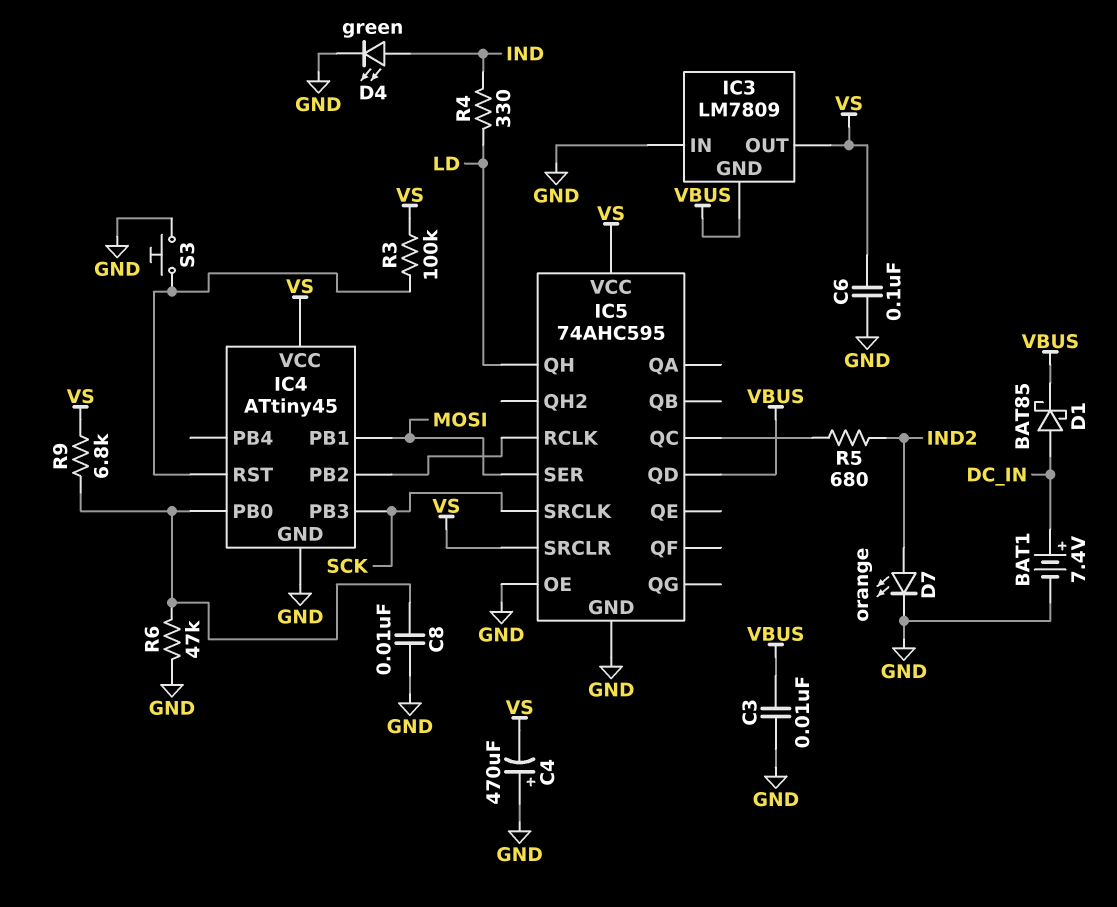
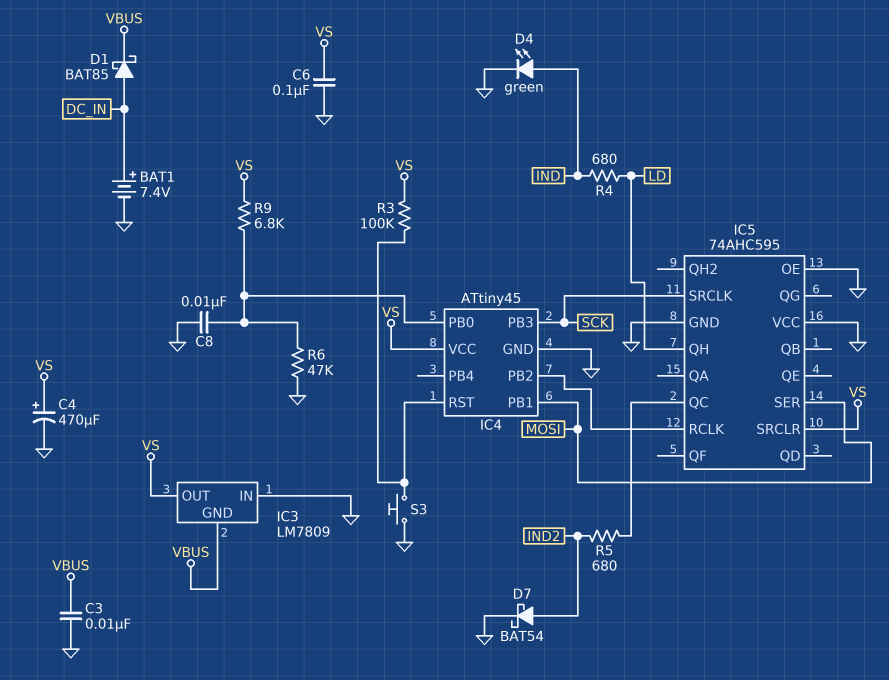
C4: 470uF (plus GND, minus VS) -> 470uF (plus VS, minus GND)
D7: LED orange (A IND2, K GND) -> schottky BAT54 (A IND2, K GND)
IC5 pin QD: VBUS -> none
IC5 pin VCC: VS -> GND
R4: 330 (IND, LD) -> 680 (IND, LD)

